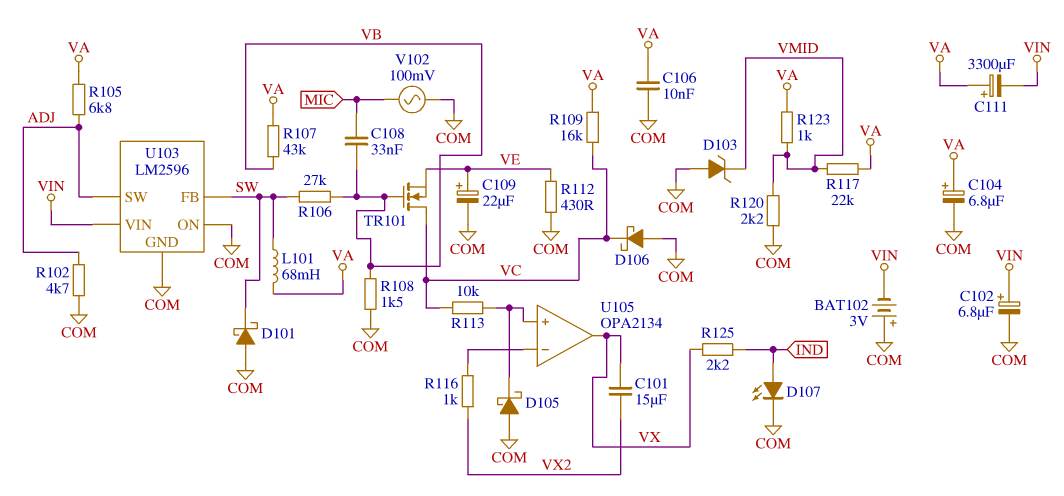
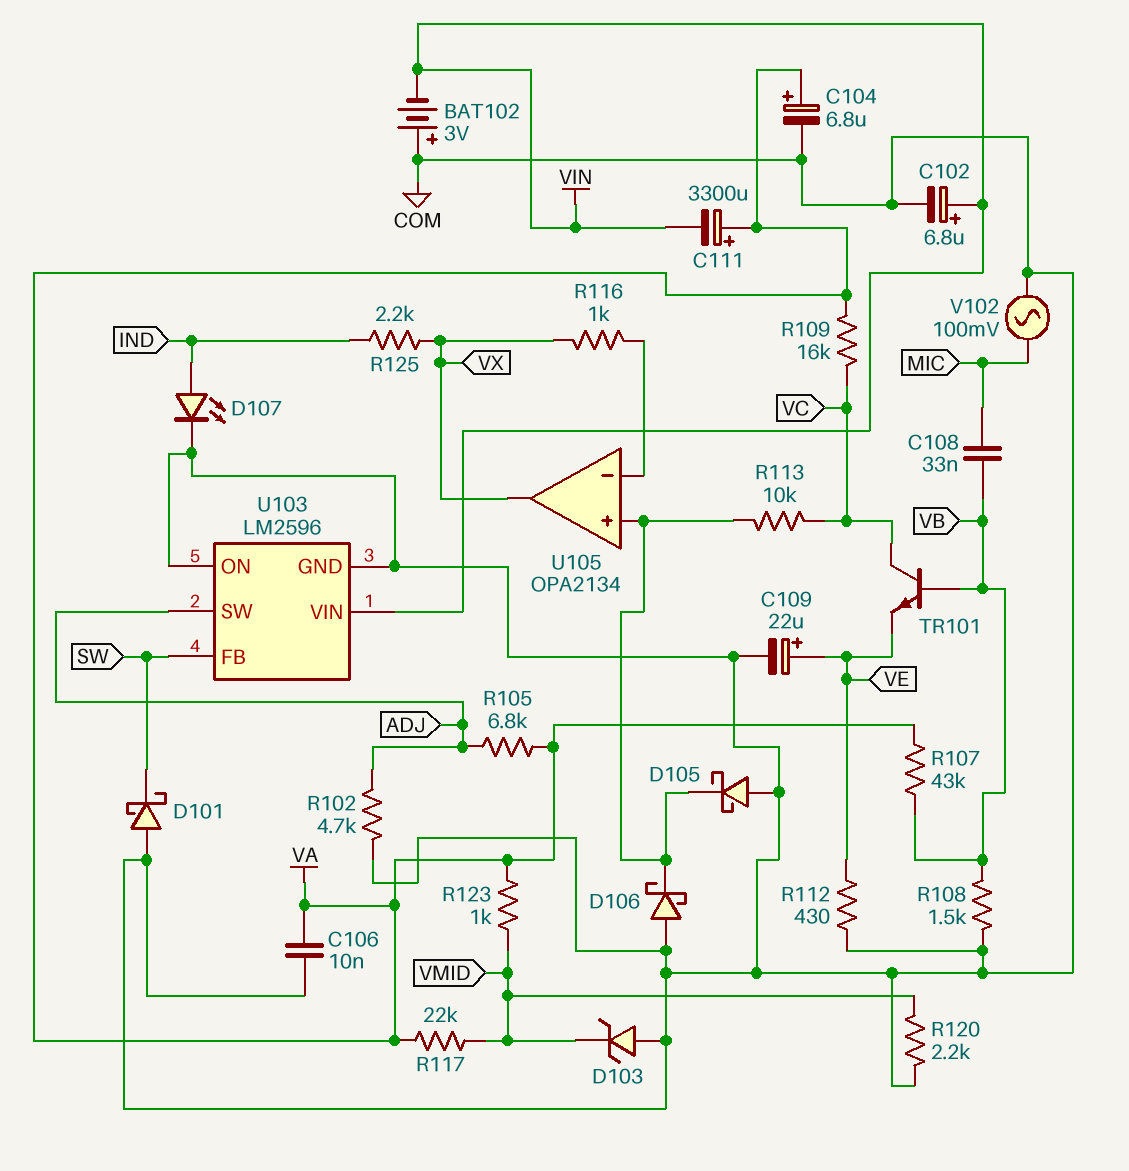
C101: 15uF (VX, VX2) -> none
D106: schottky (A COM, K VC) -> schottky (A COM, K U105/in+)
L101: 68mH (SW, VA) -> none
R106: 27k (SW, VB) -> none
R116: 1k (U105/in-, VX2) -> 1k (U105/in-, VX)
TR101: NMOS (G VB, D VC, S VE) -> NPN (B VB, C VC, E VE)

